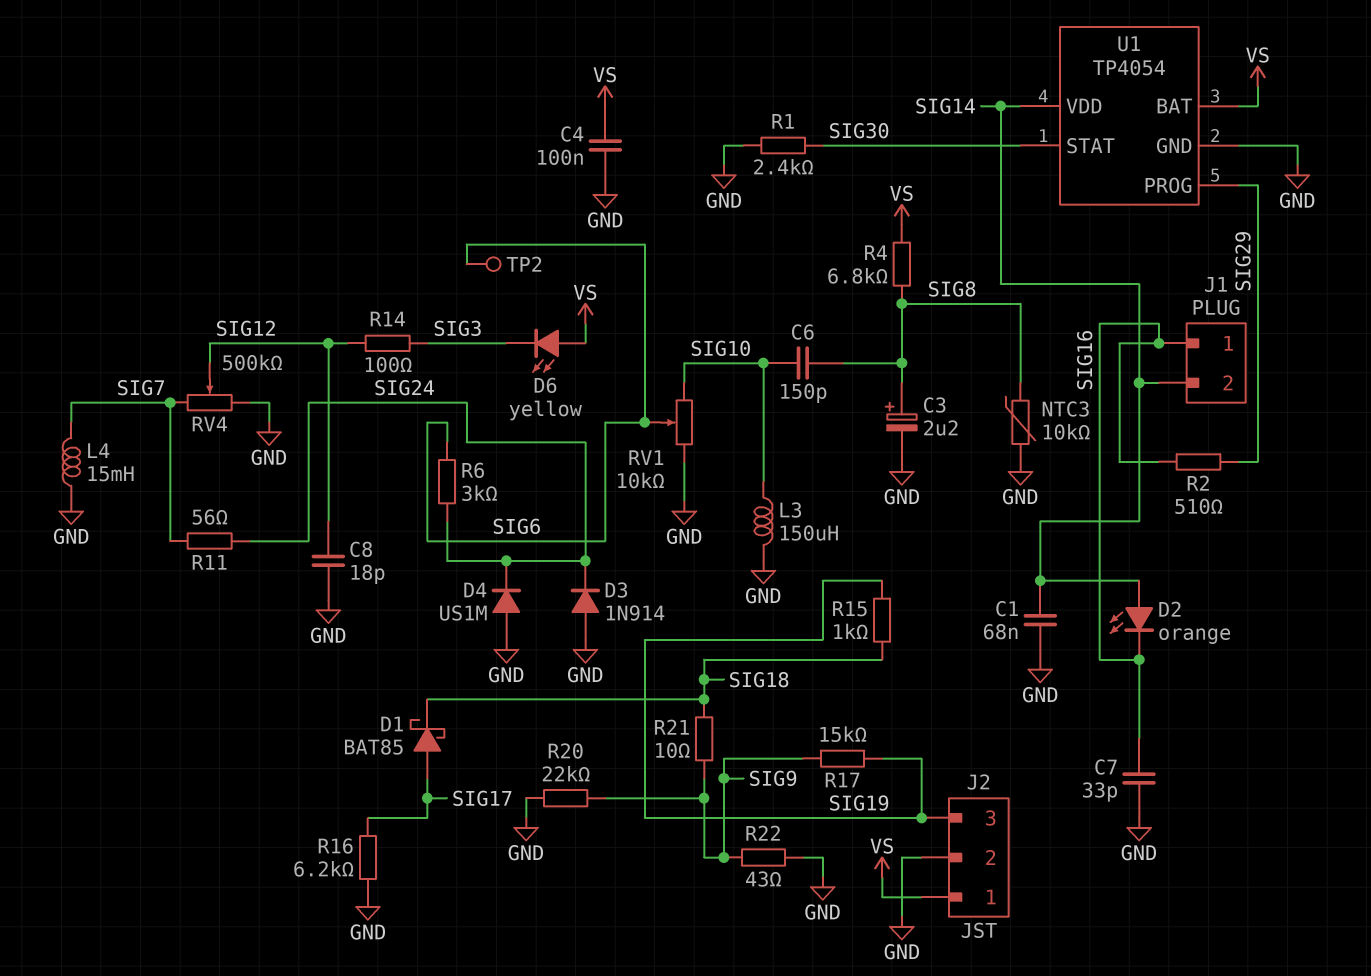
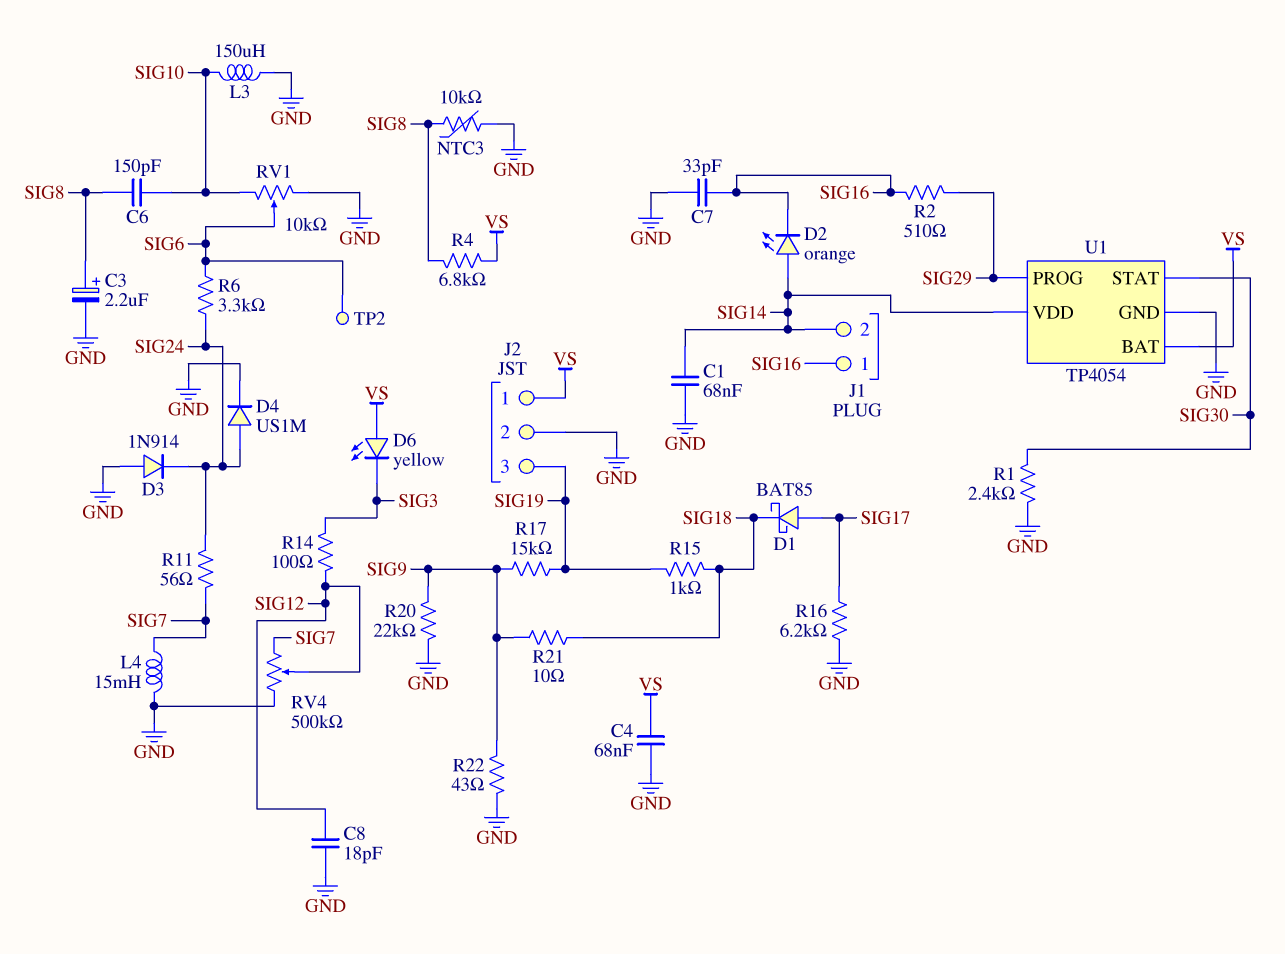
C4: 100nF (GND, VS) -> 68nF (GND, VS)
D4: diode US1M (A GND, K SIG24) -> diode US1M (A SIG24, K GND)
R6: 3k (SIG6, SIG24) -> 3.3k (SIG6, SIG24)

